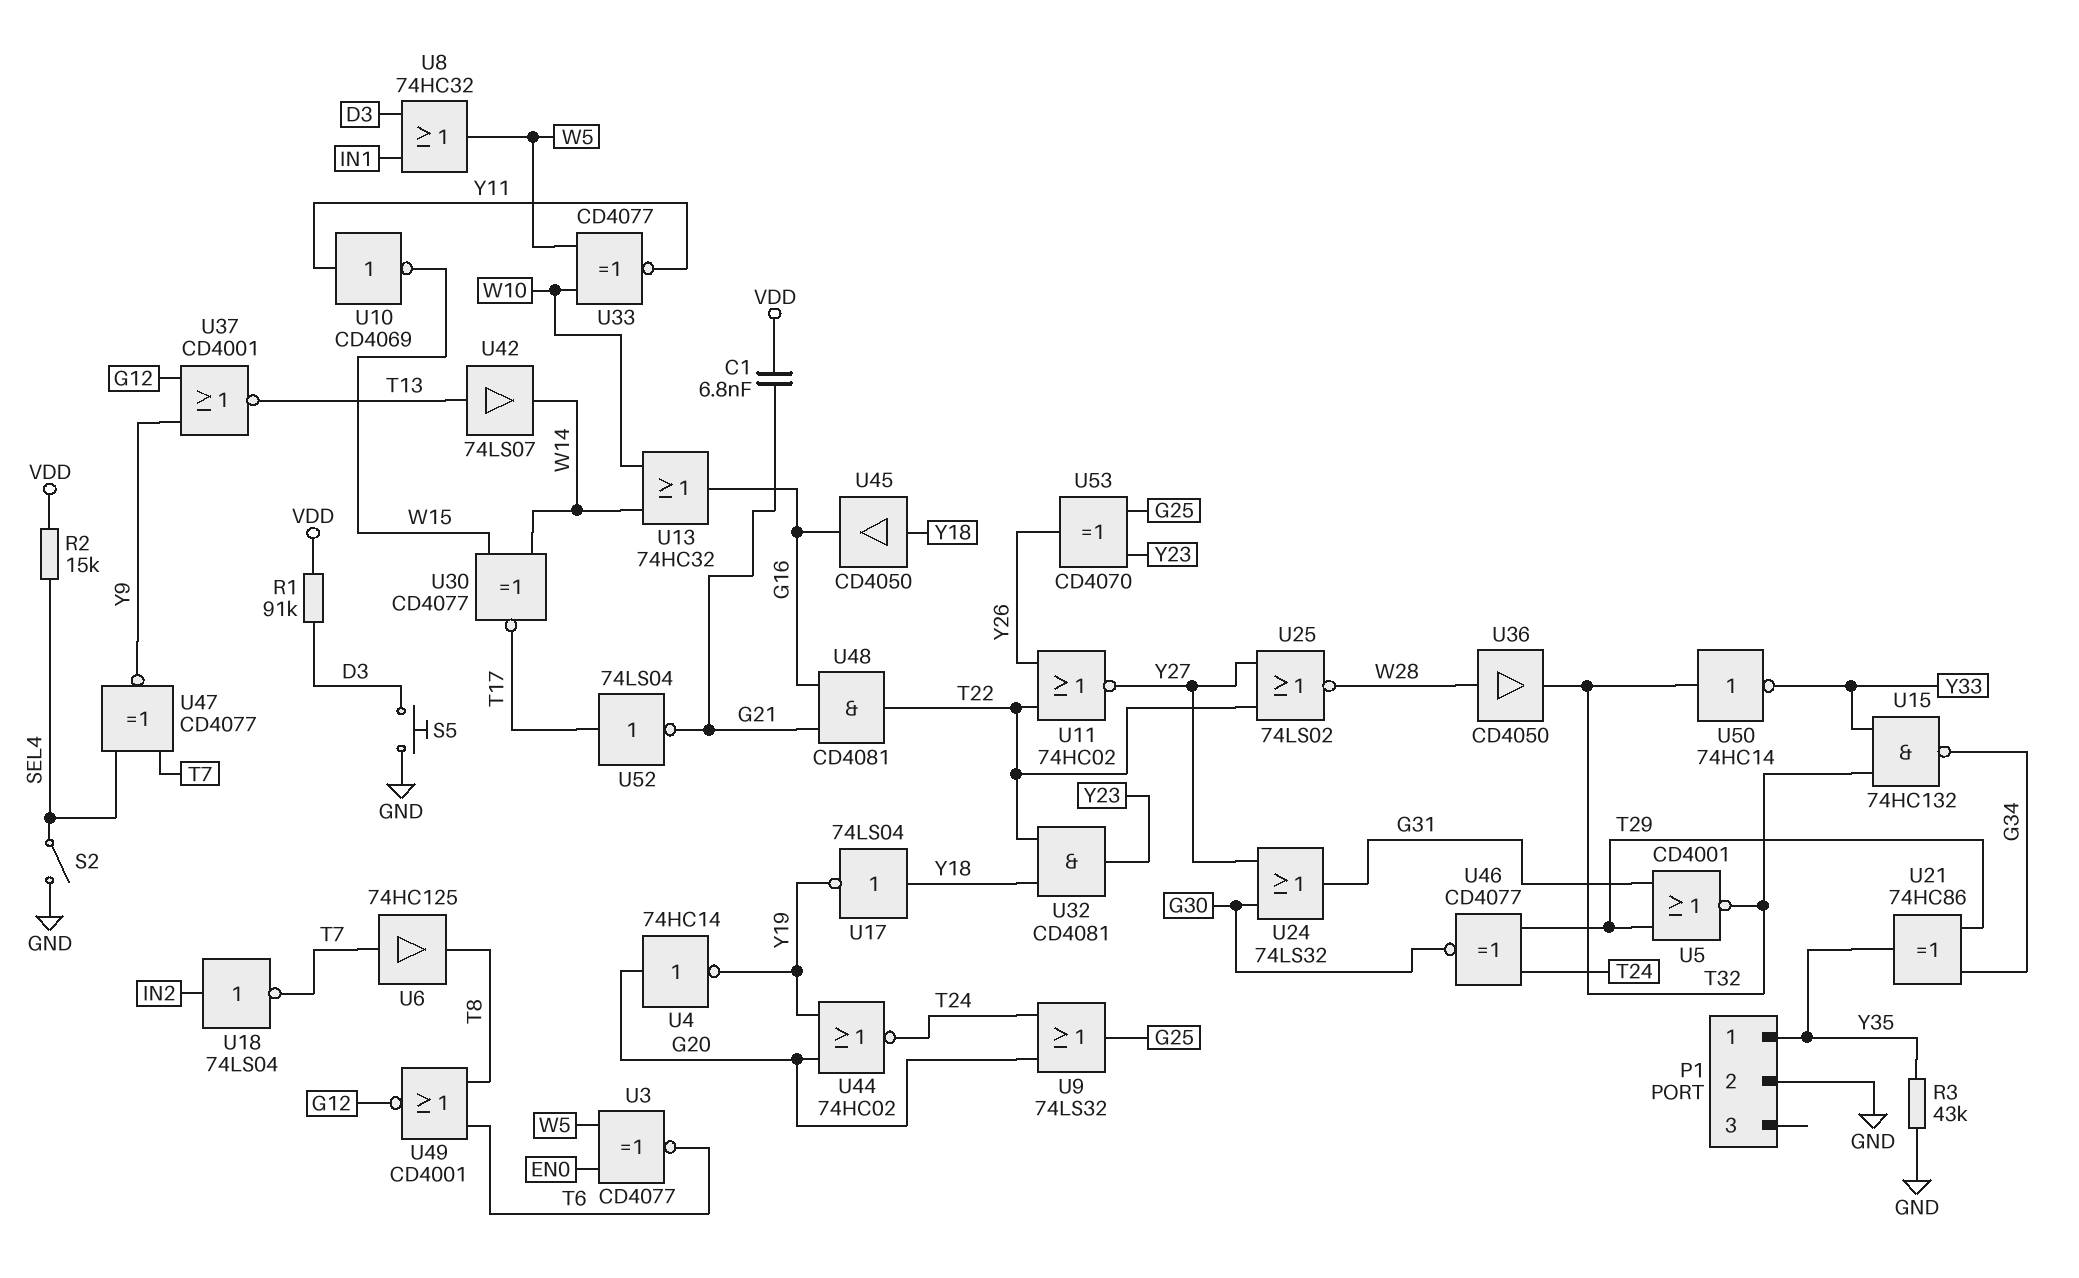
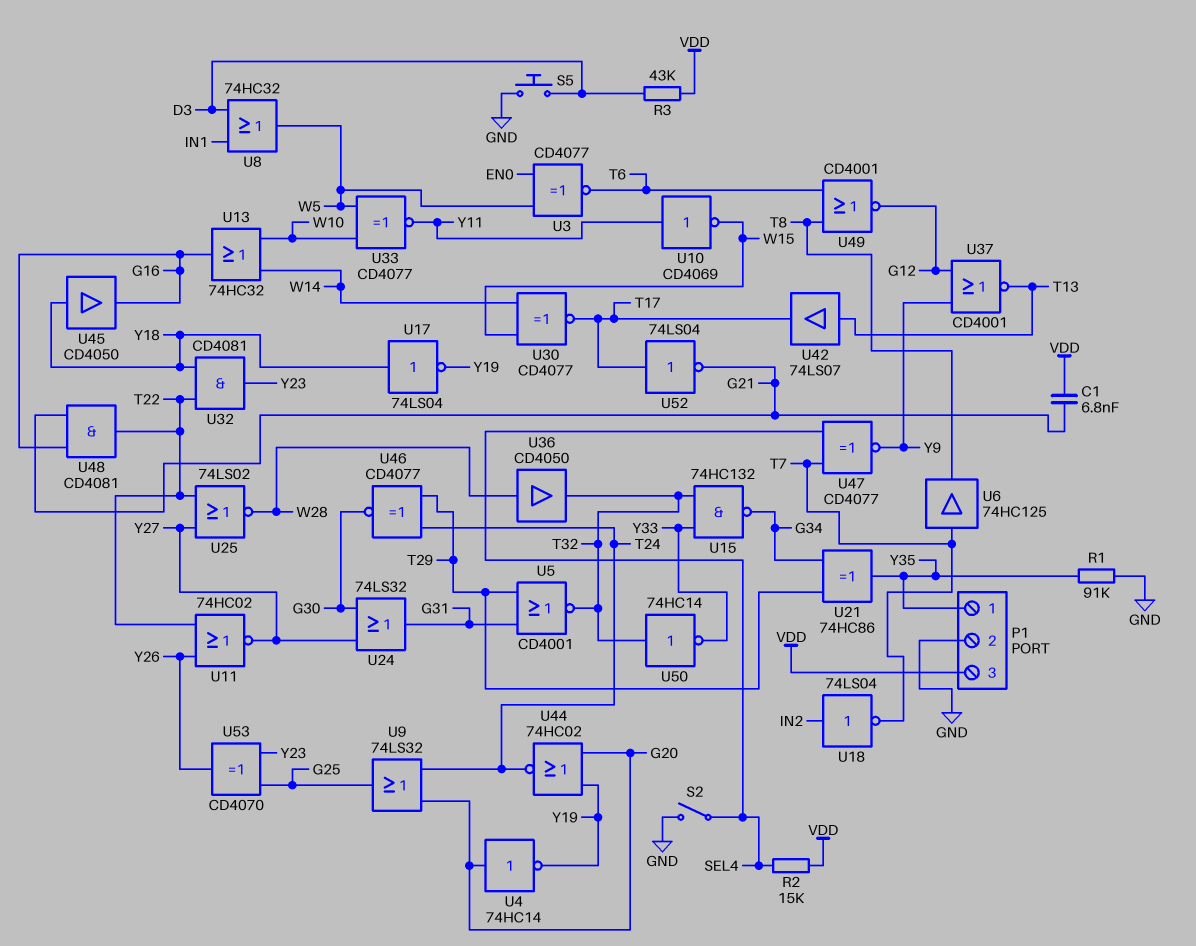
P1 pin 3: none -> VDD
R1: 91k (D3, VDD) -> 91k (GND, Y35)
R3: 43k (GND, Y35) -> 43k (D3, VDD)
U42: buffer 74LS07 (in T13, out W14) -> buffer 74LS07 (in T13, out T17)

